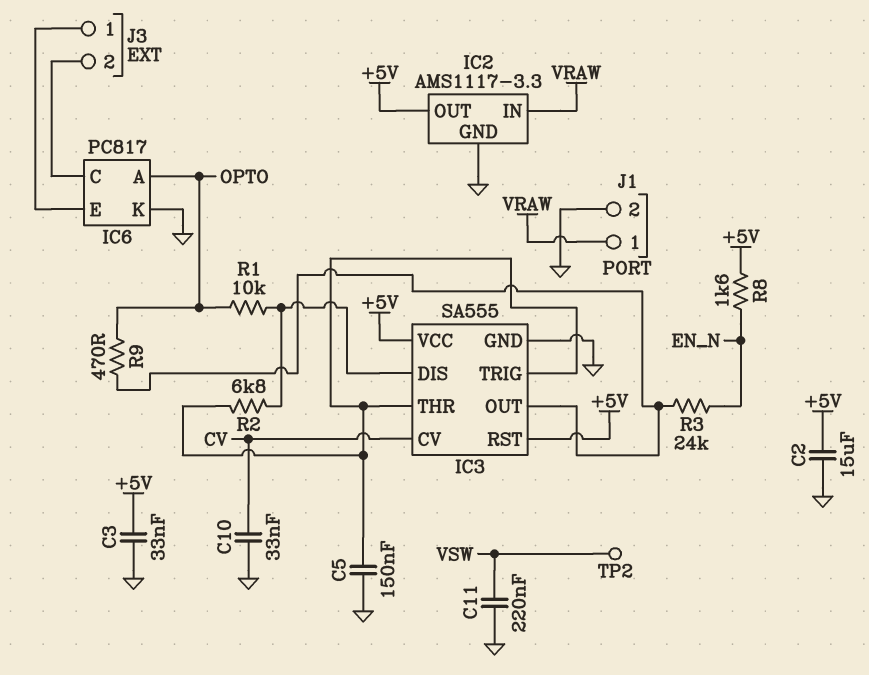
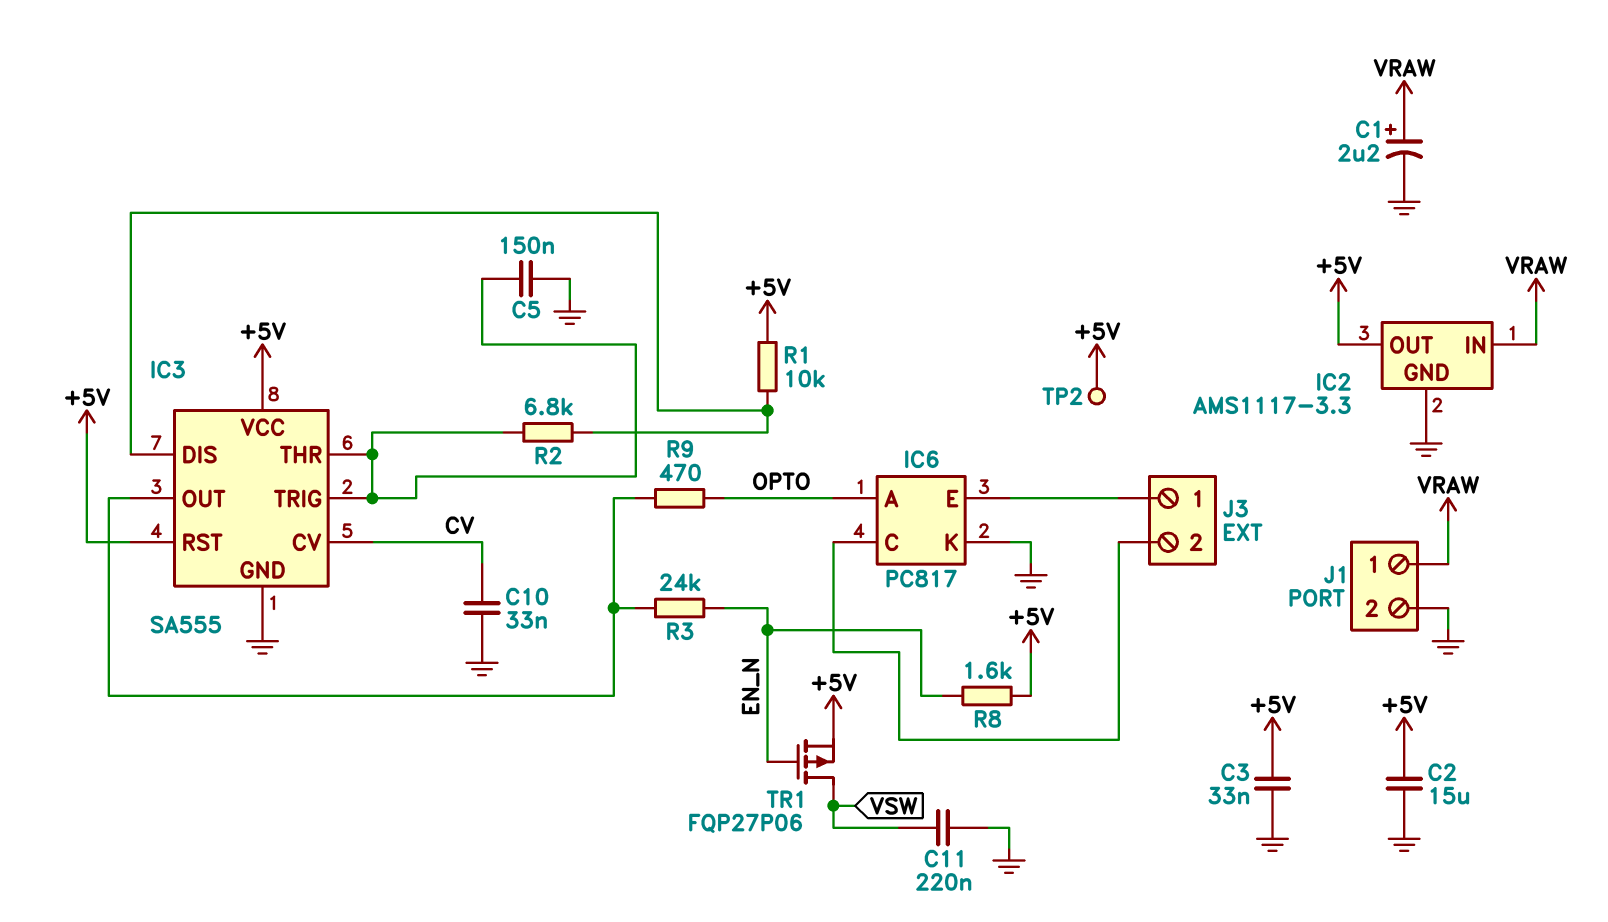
C1: none -> 2.2uF (plus VRAW, minus GND)
R1: 10k (IC3/DIS, OPTO) -> 10k (+5V, IC3/DIS)
TP2: test point (VSW) -> test point (+5V)
TR1: none -> PMOS FQP27P06 (G EN_N, D VSW, S +5V)

